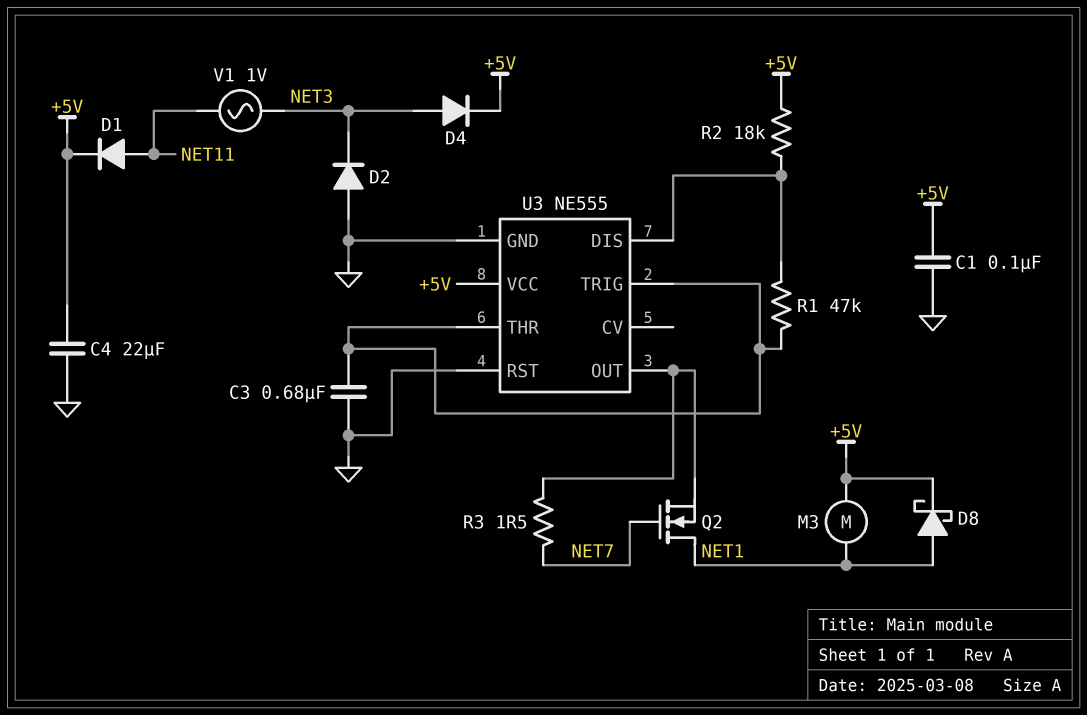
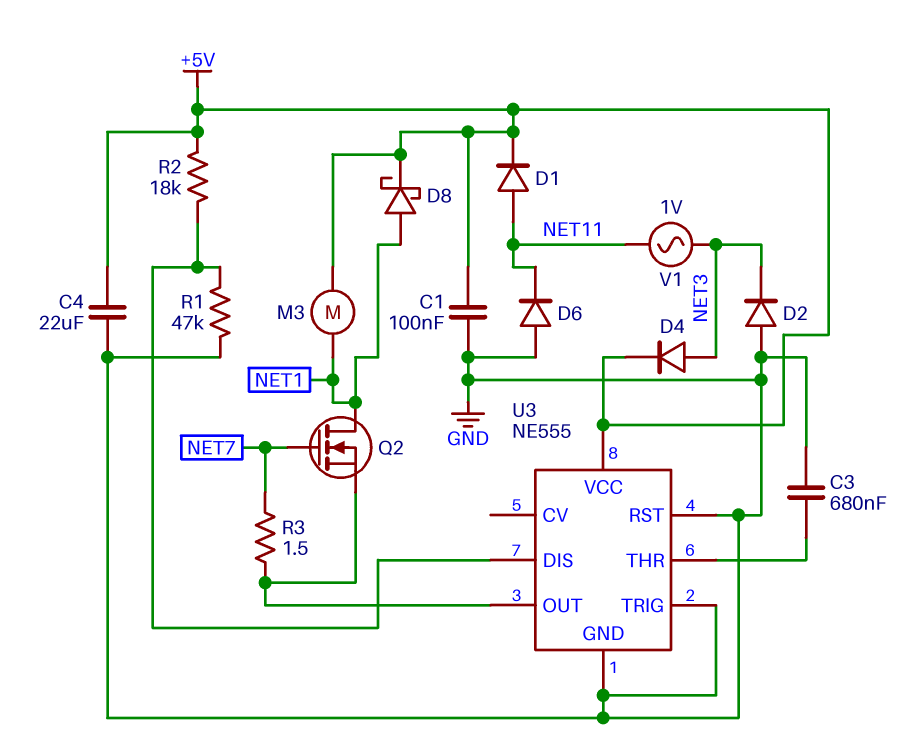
D6: none -> diode (A GND, K NET11)
R1: 47k (U3/DIS, U3/THR) -> 47k (GND, U3/DIS)
U3 pin TRIG: U3/THR -> GND

